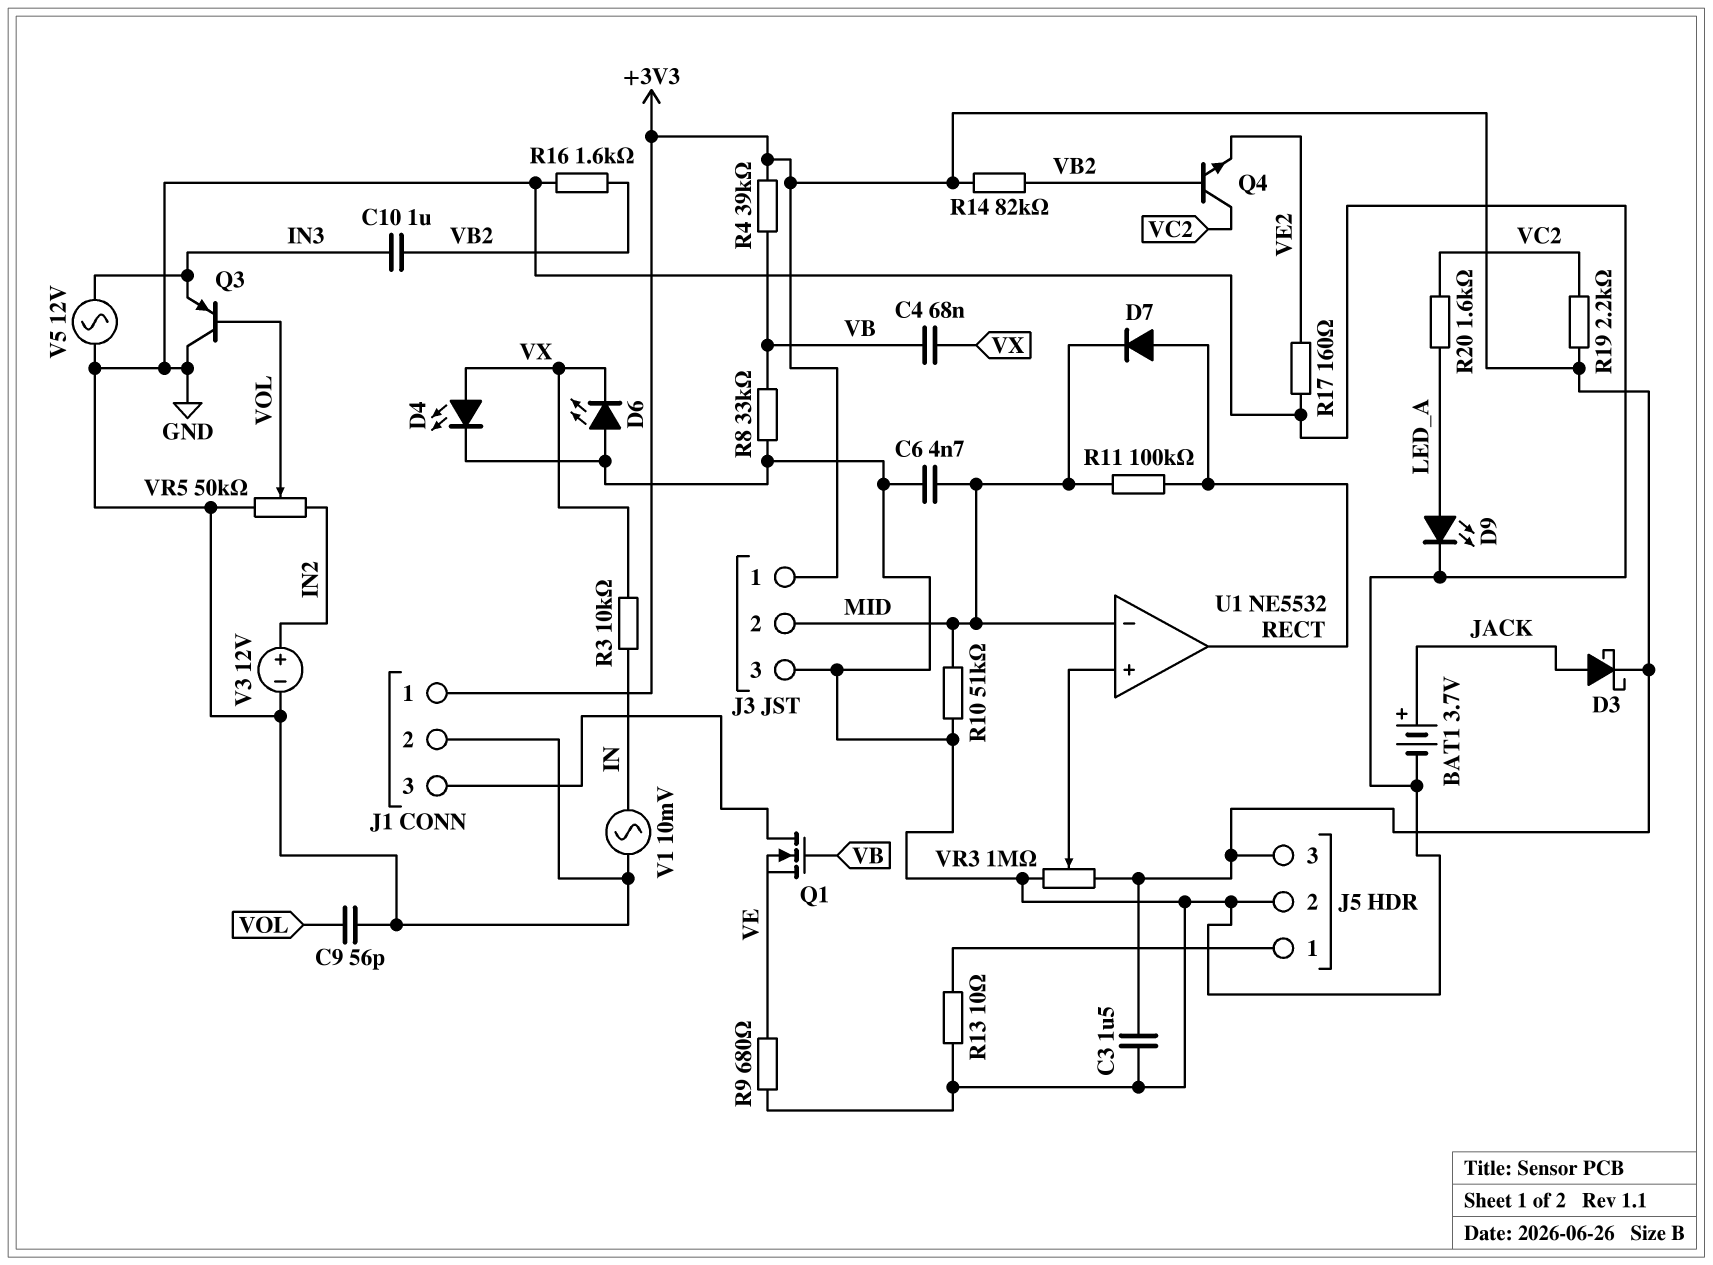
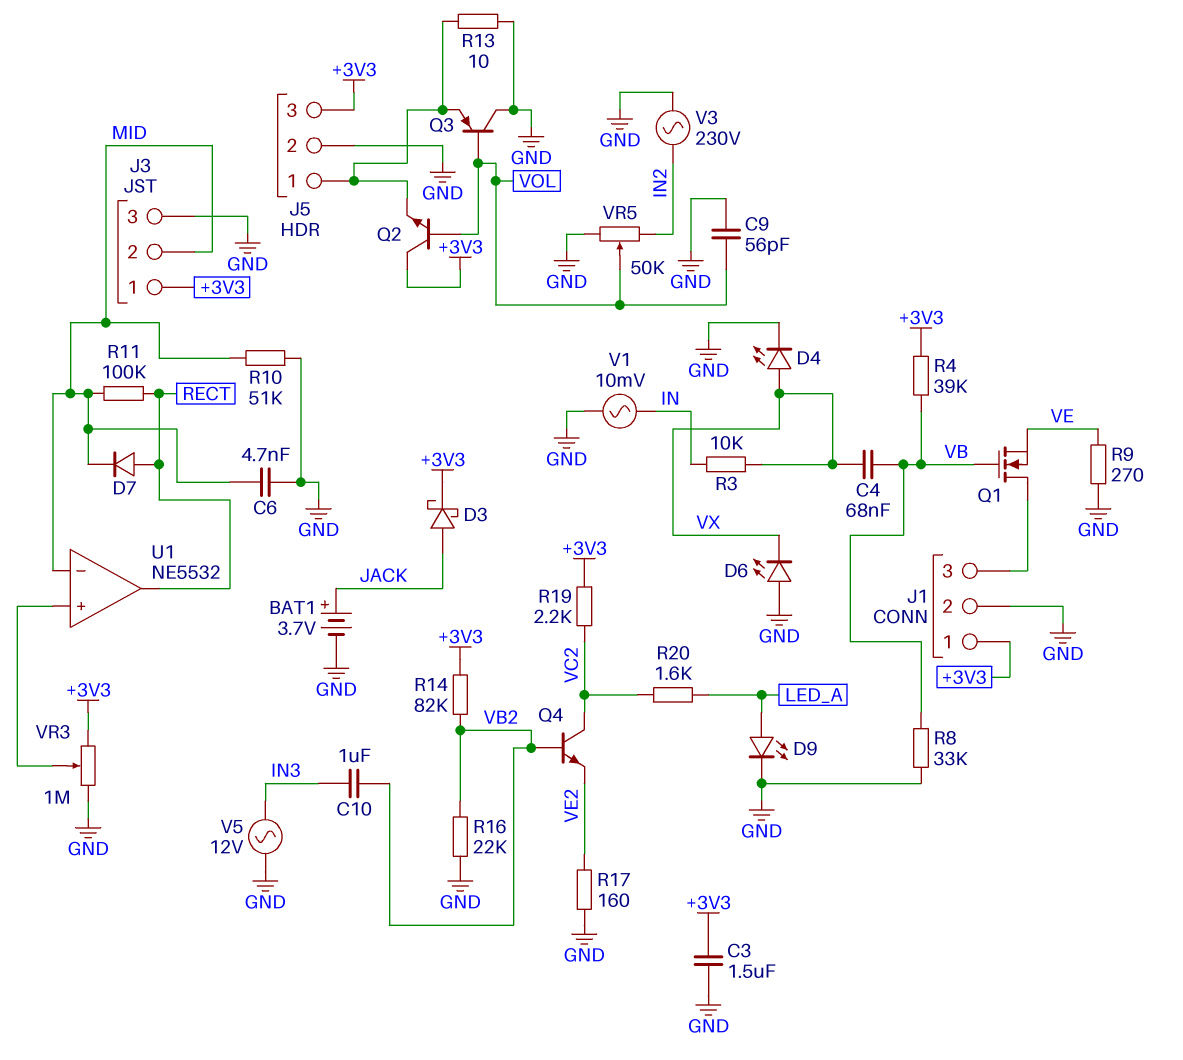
Q2: none -> NPN (B VOL, C +3V3, E J5/1)
Q3: PNP (B VOL, C GND, E IN3) -> PNP (B VOL, C GND, E J5/1)
R9: 680 (GND, VE) -> 270 (GND, VE)
R16: 1.6k (GND, VB2) -> 22k (GND, VB2)
V3: 12V (plus IN2, minus GND) -> AC 230V (GND, IN2)

